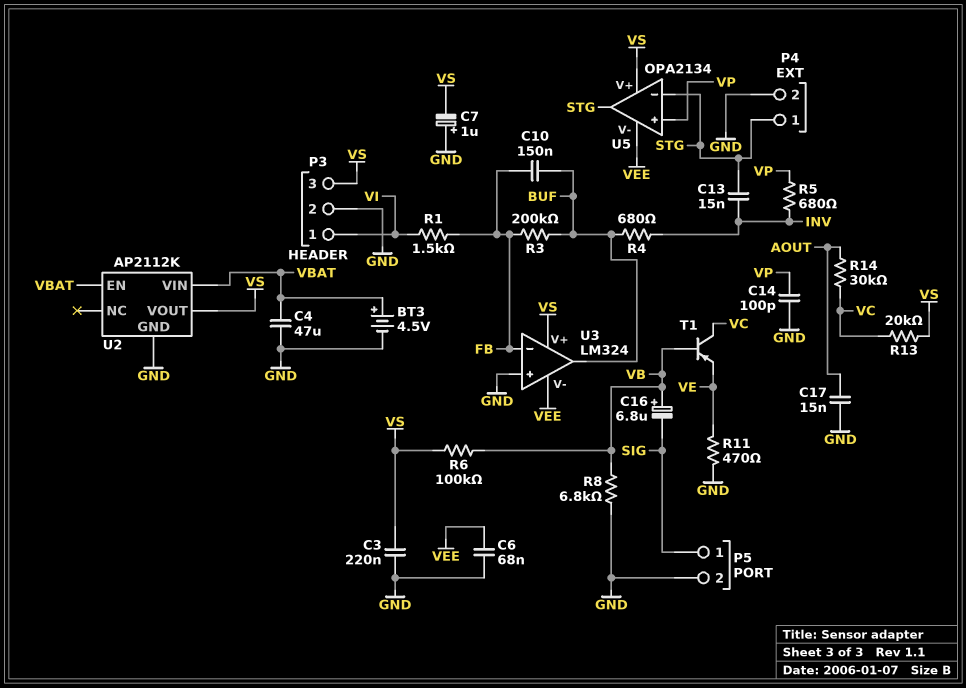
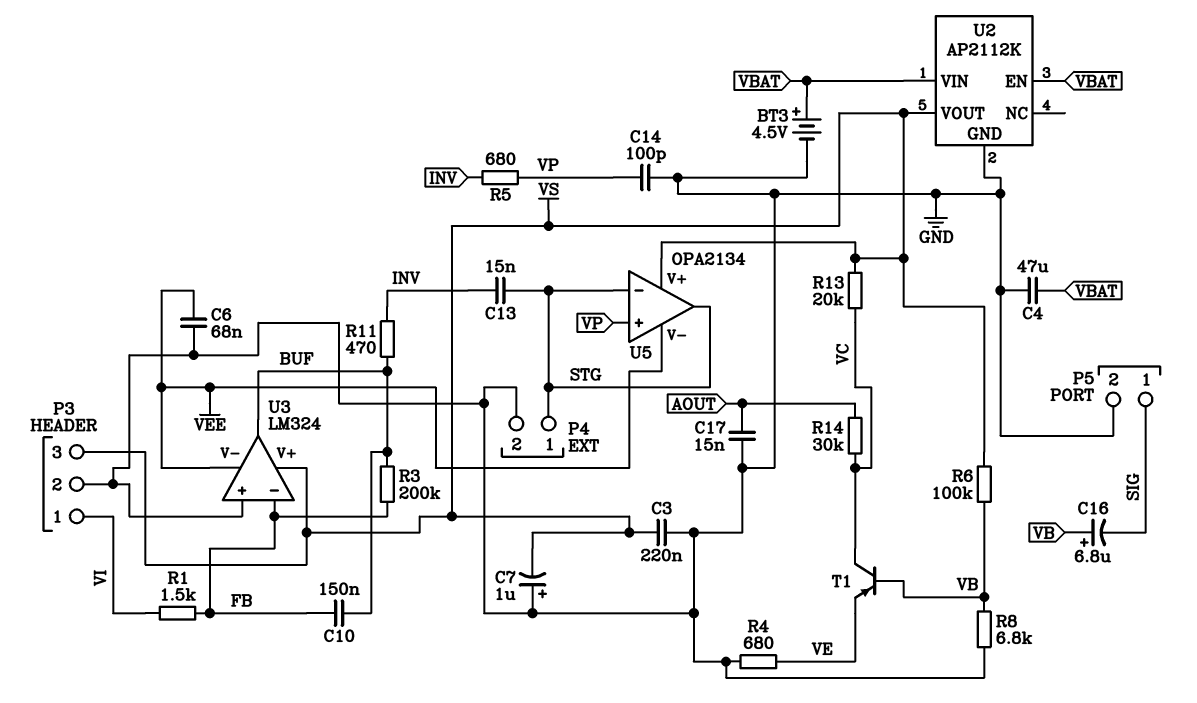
R4: 680 (BUF, INV) -> 680 (GND, VE)
R11: 470 (GND, VE) -> 470 (BUF, INV)

